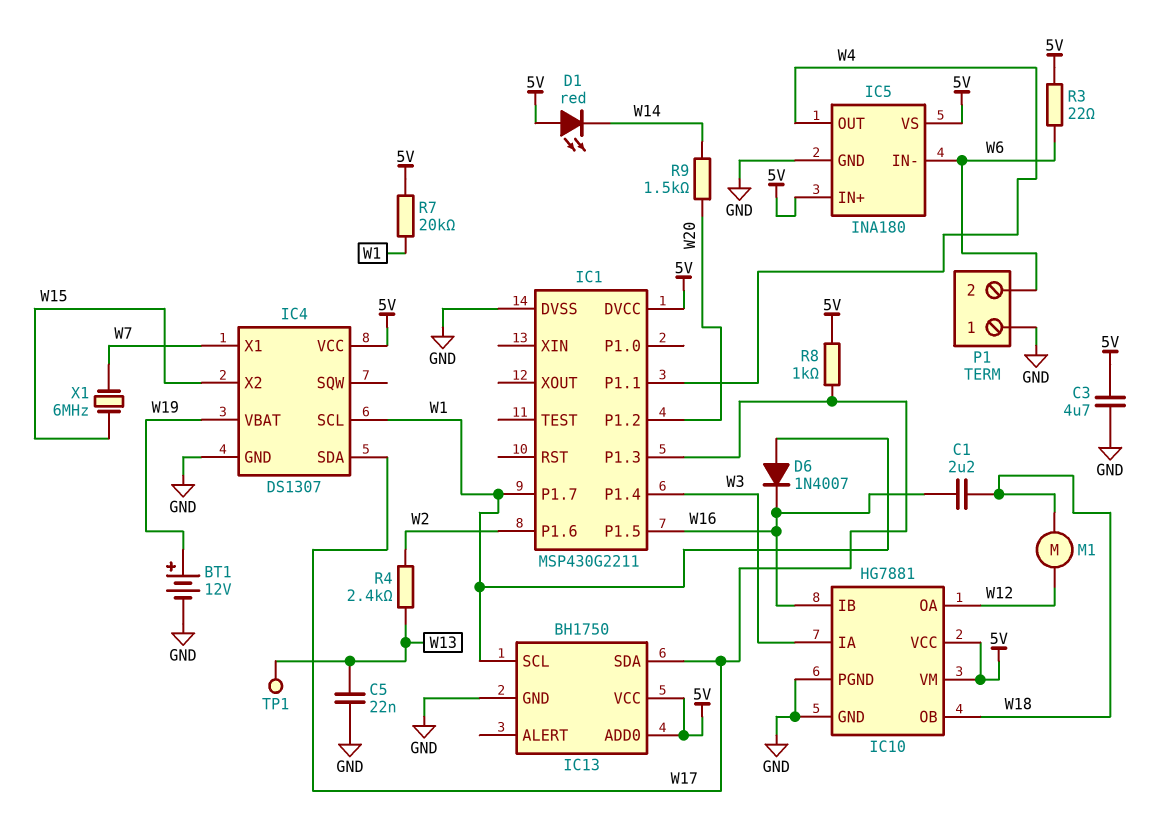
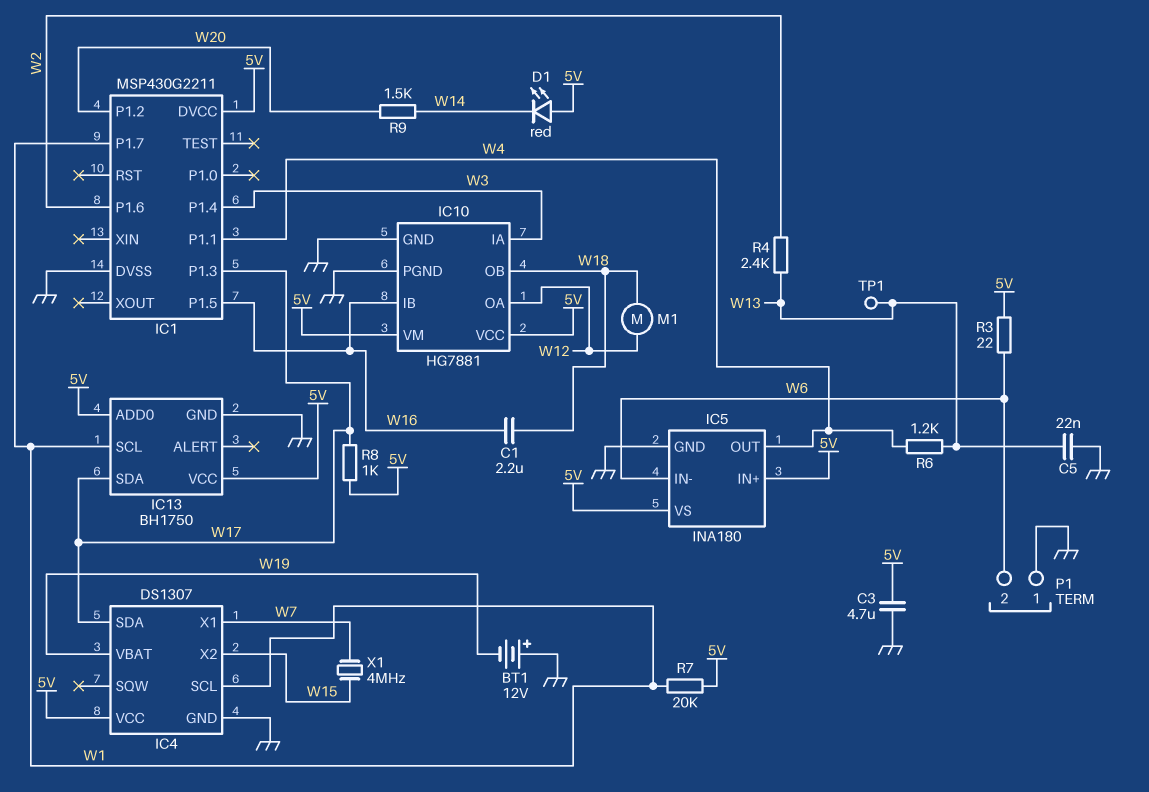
BT1: 12V (plus W19, minus GND) -> 12V (plus GND, minus W19)
D6: diode 1N4007 (A W1, K W16) -> none
R6: none -> 1.2k (W4, W13)
X1: 6MHz (W7, W15) -> 4MHz (W7, W15)

